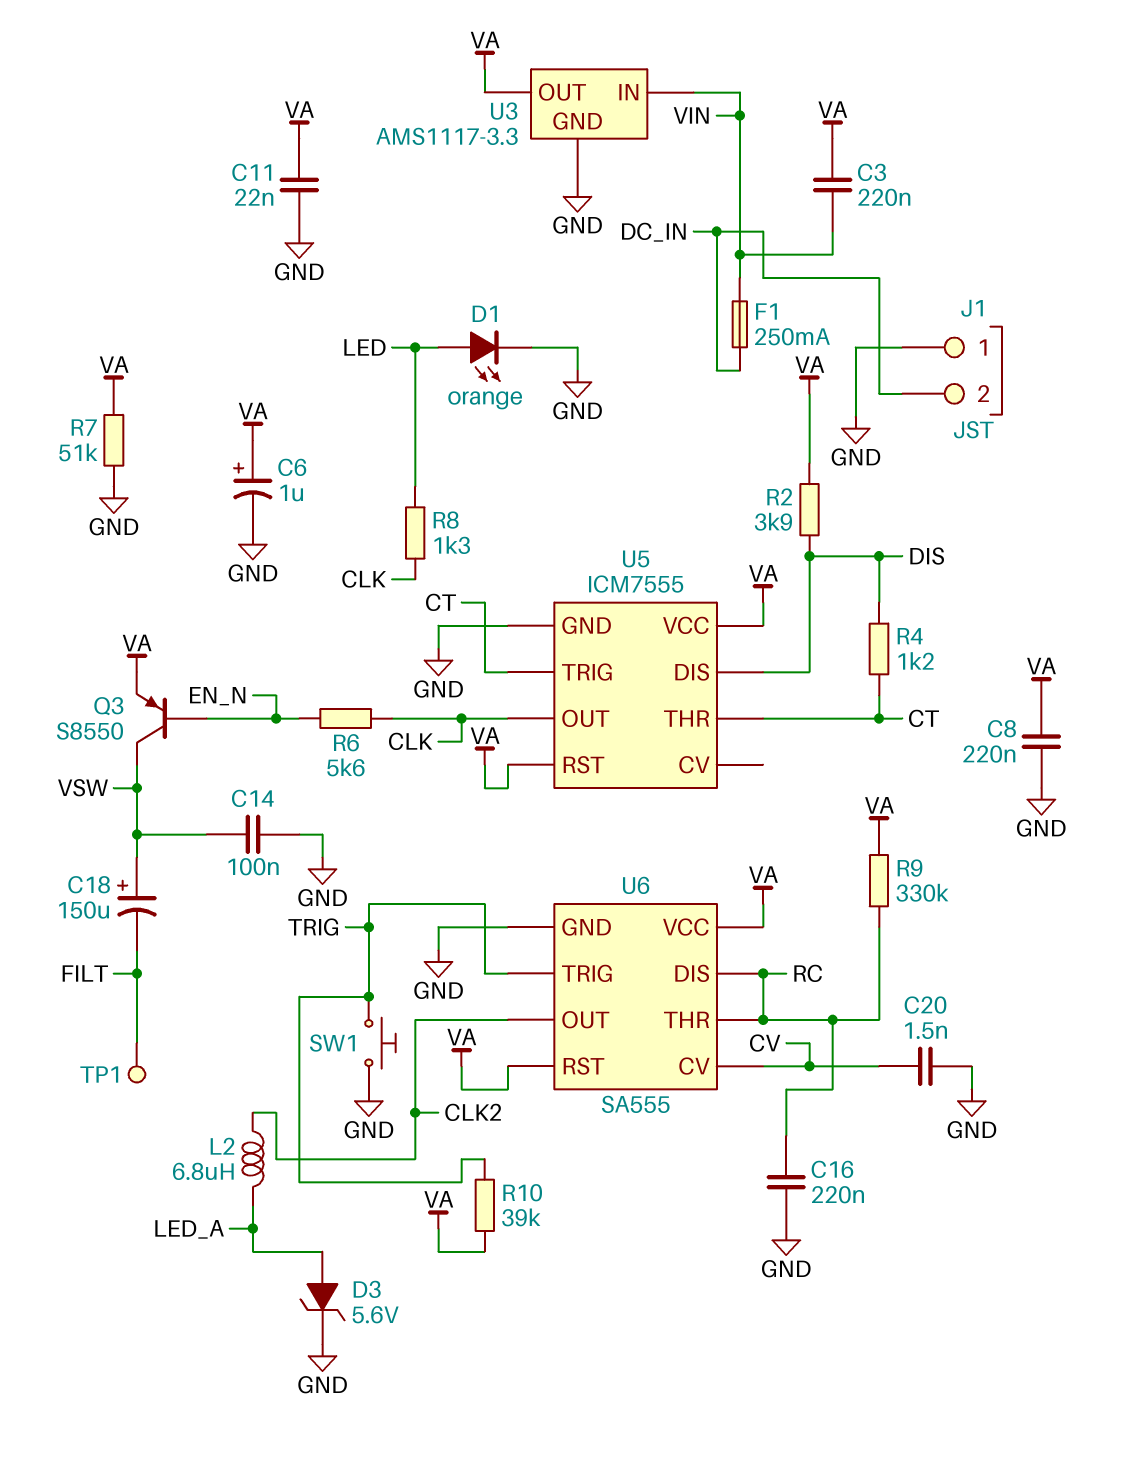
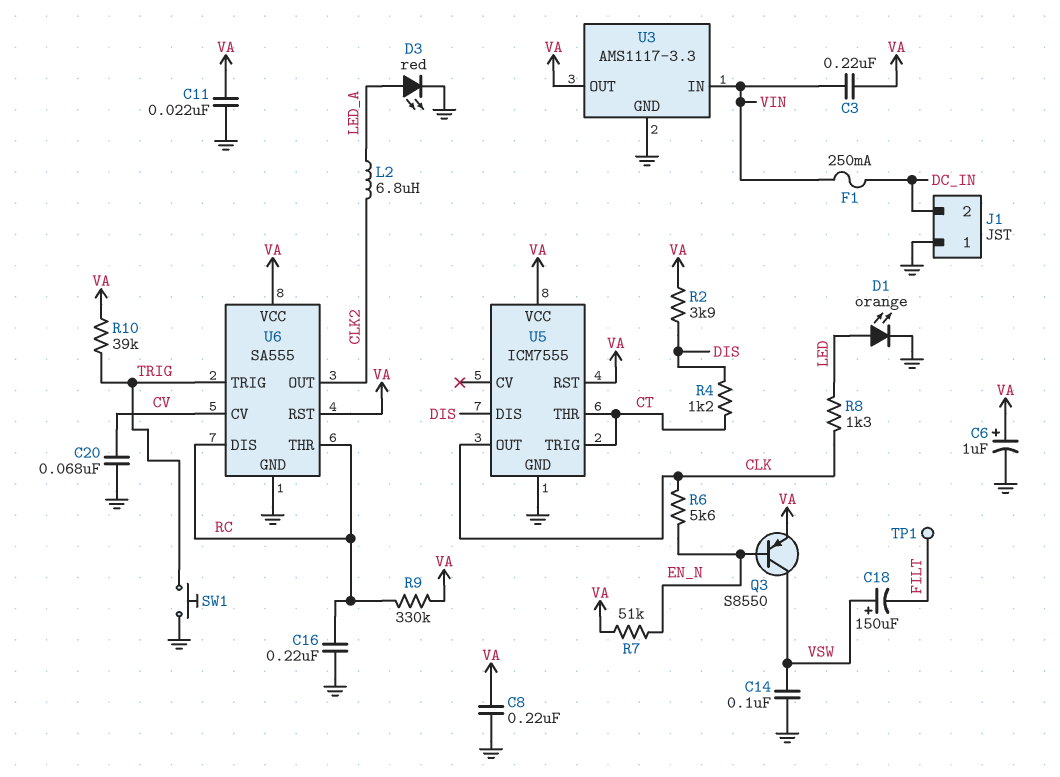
C20: 1.5nF (CV, GND) -> 68nF (CV, GND)
D3: zener 5.6V (A LED_A, K GND) -> LED red (A LED_A, K GND)
R7: 51k (GND, VA) -> 51k (EN_N, VA)

